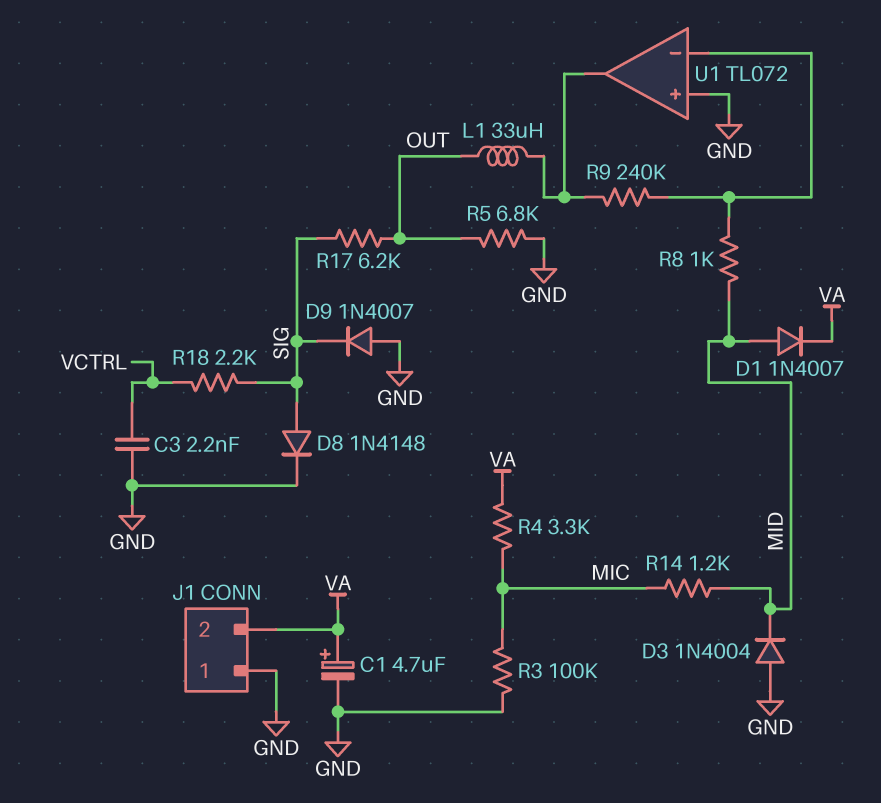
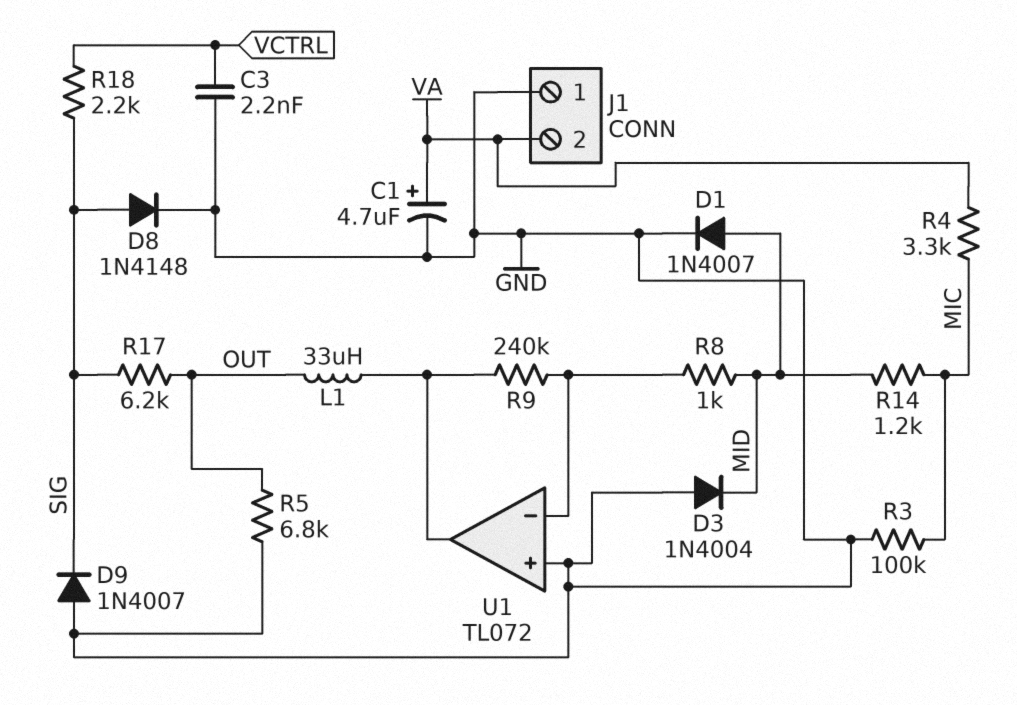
D1: diode 1N4007 (A MID, K VA) -> diode 1N4007 (A MID, K GND)

